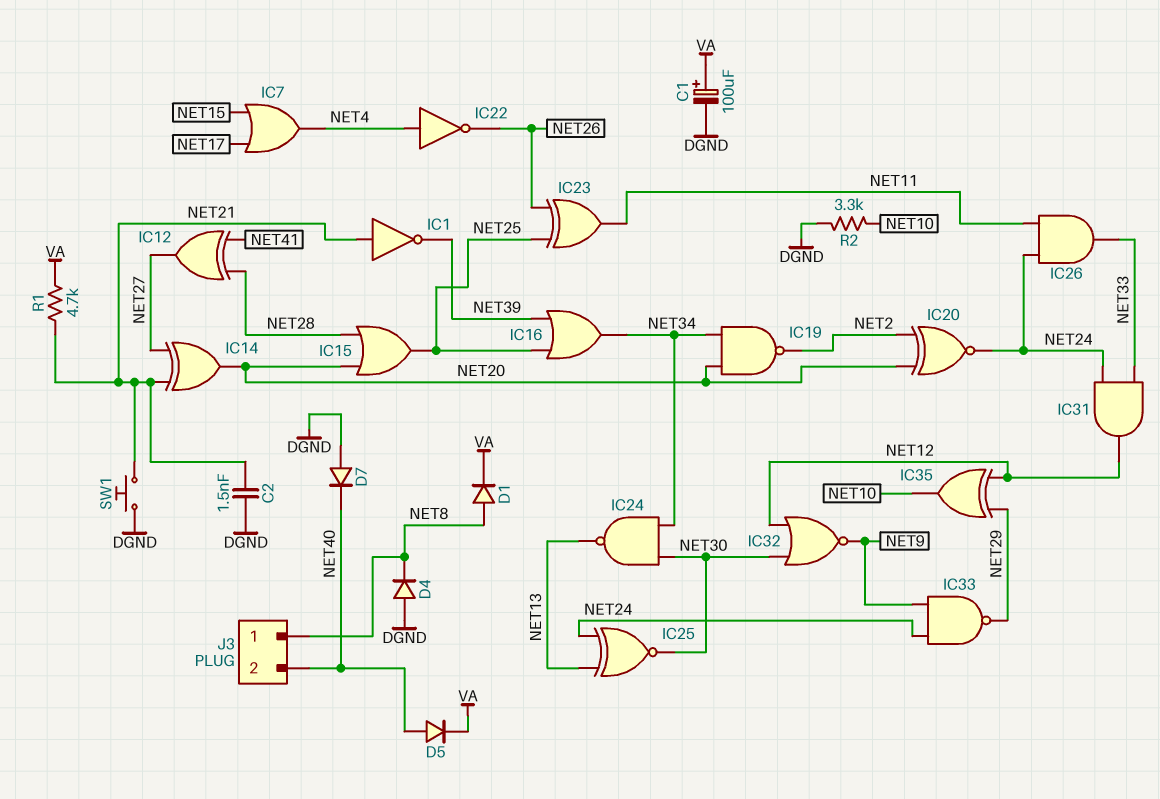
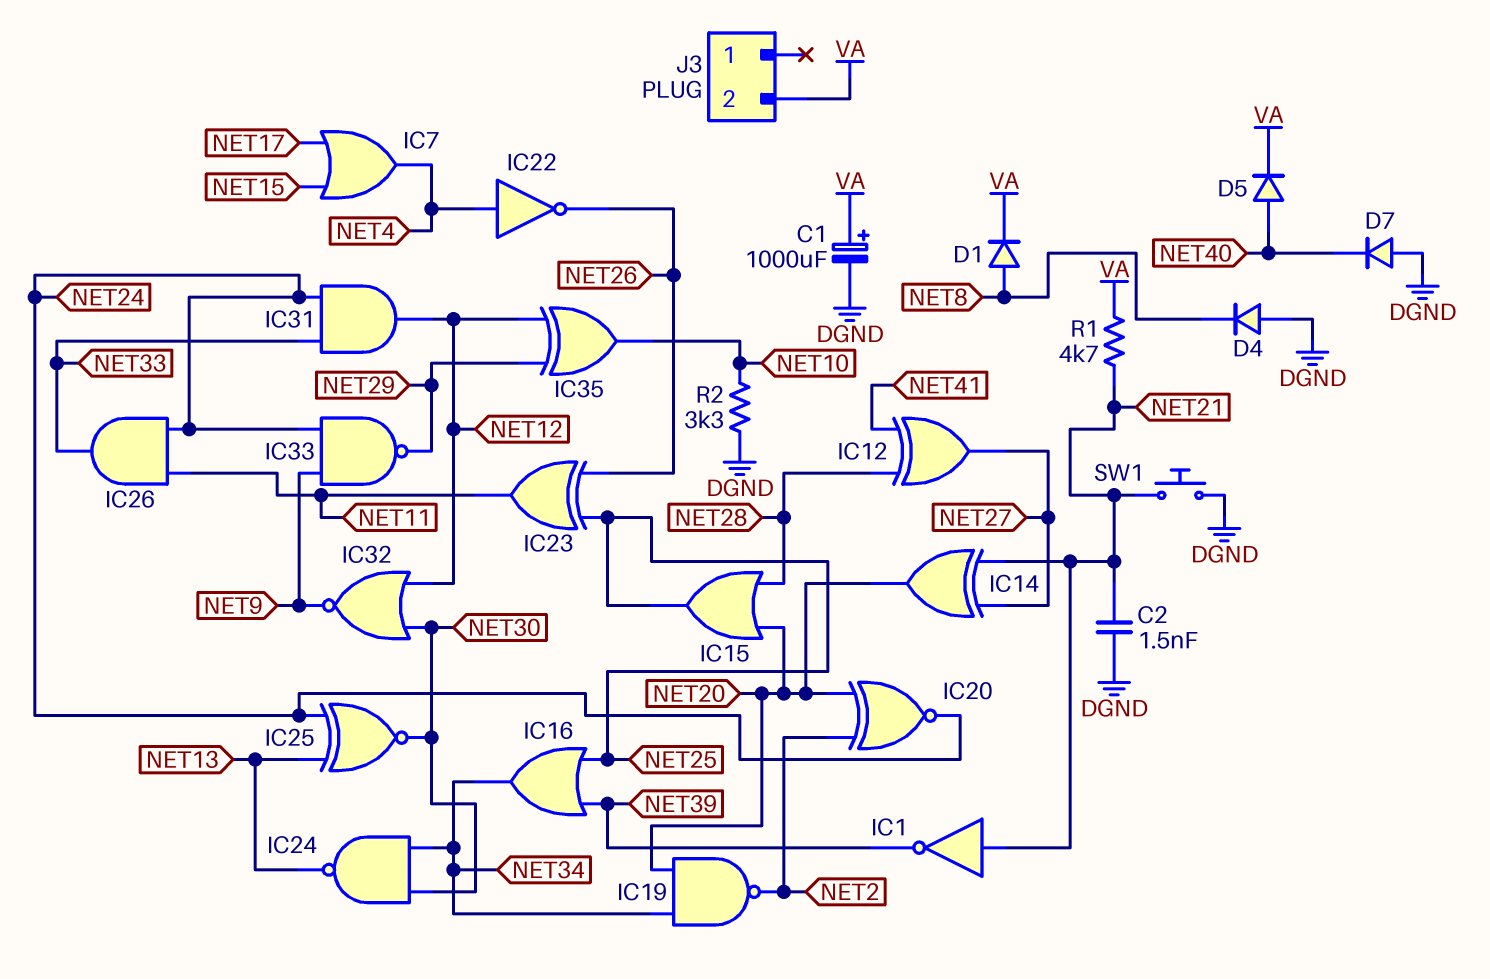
C1: 100uF (plus VA, minus DGND) -> 1000uF (plus VA, minus DGND)
J3 pin 1: NET8 -> none
J3 pin 2: NET40 -> VA

